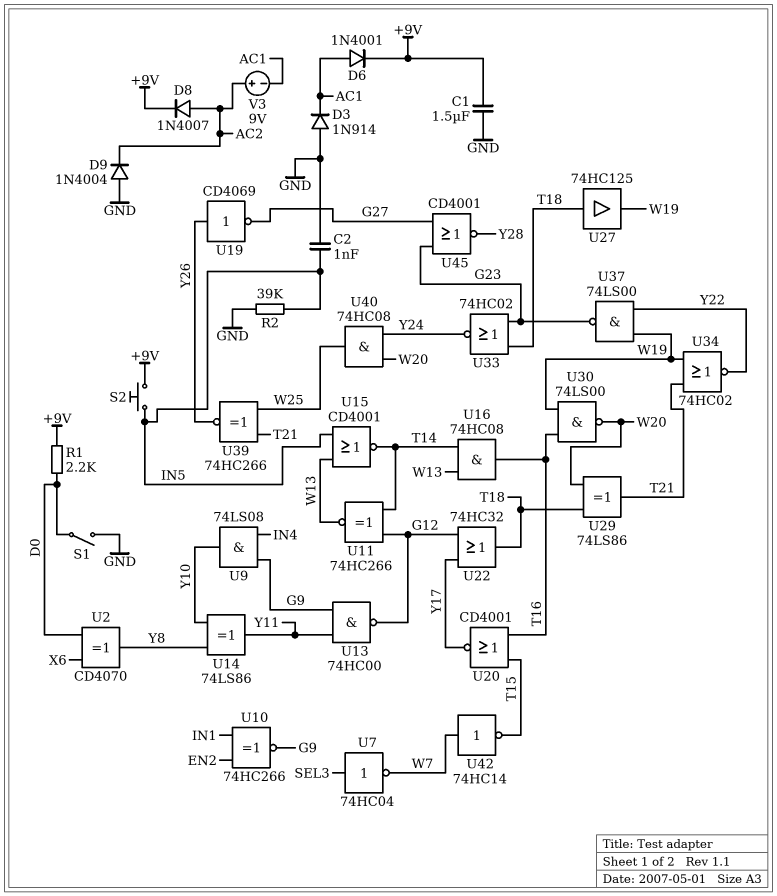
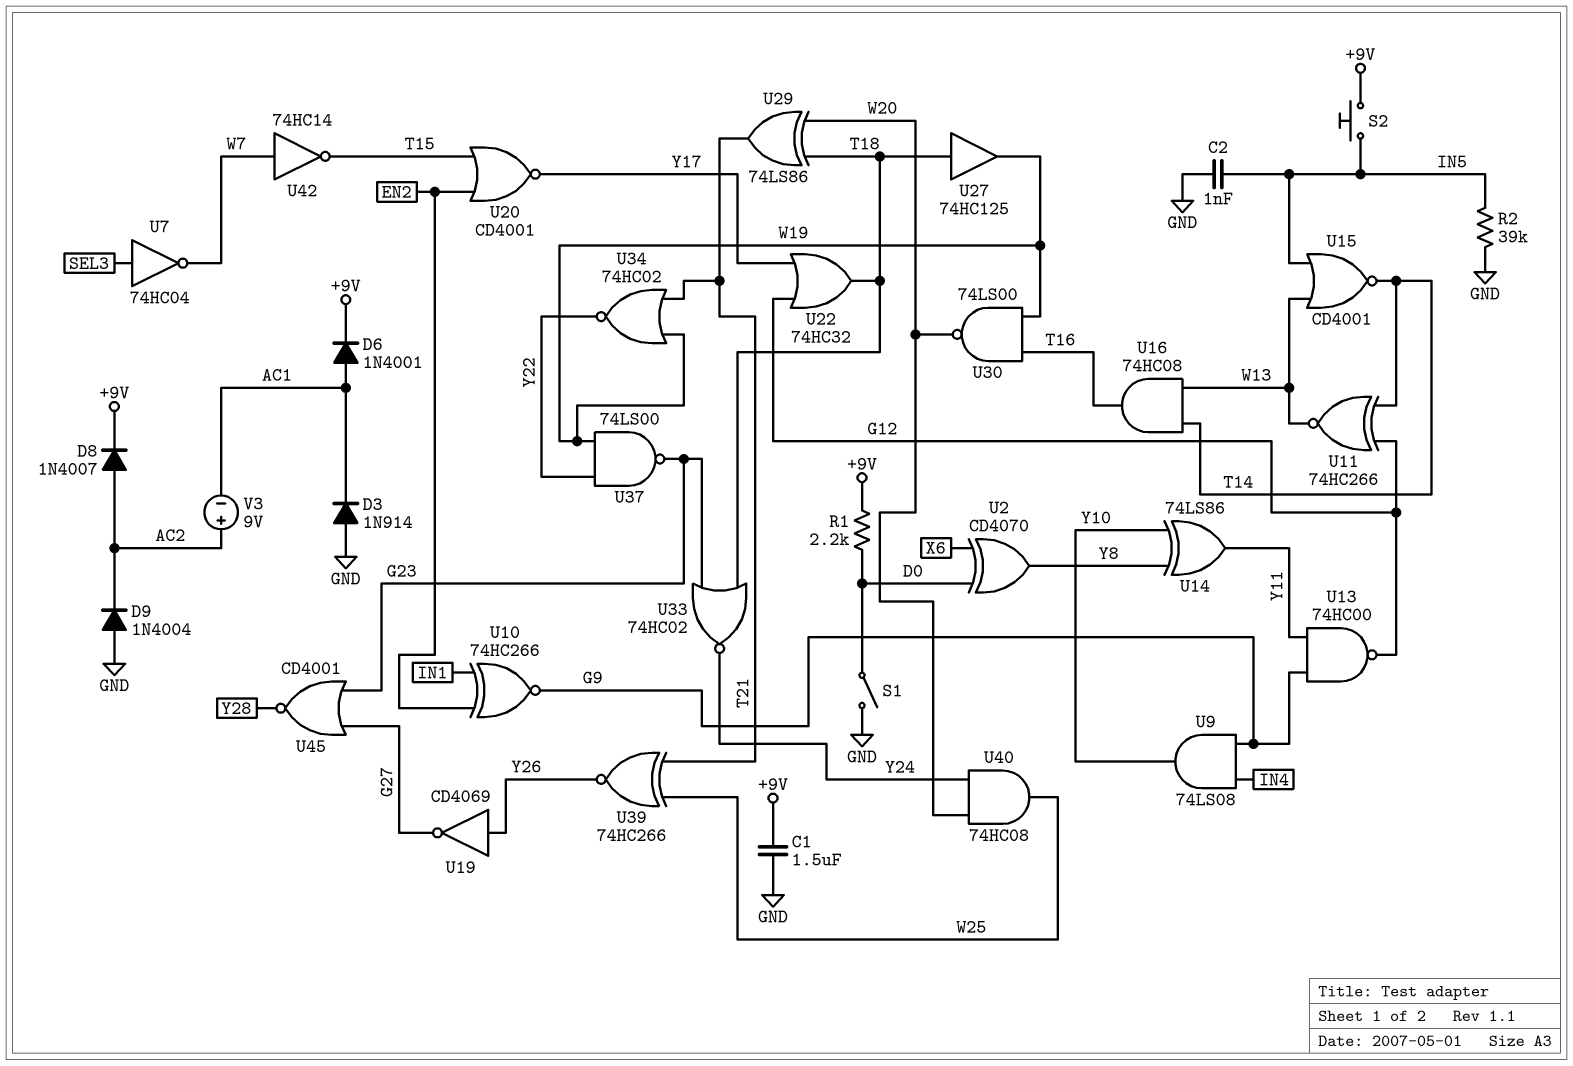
U20: NOR CD4001 (in T15, in T16, out Y17) -> NOR CD4001 (in EN2, in T15, out Y17)

